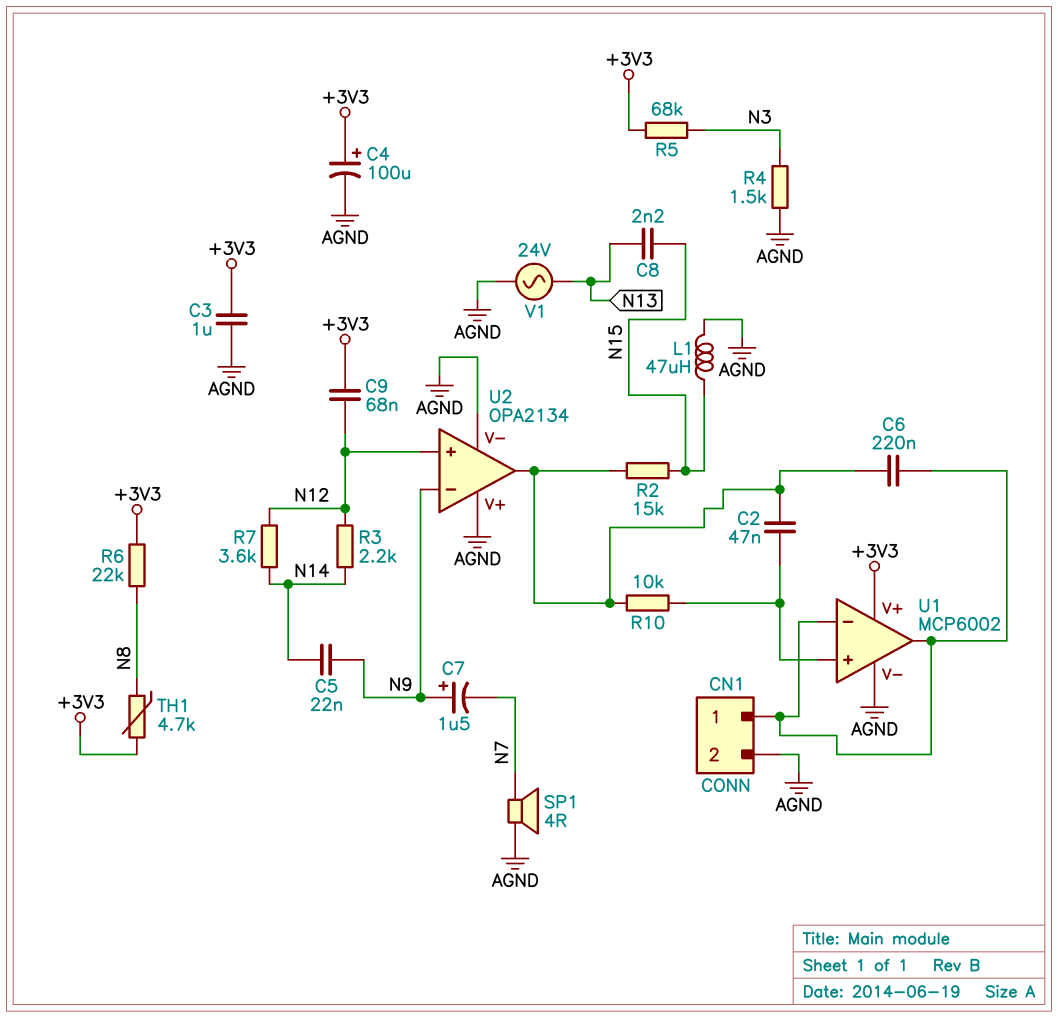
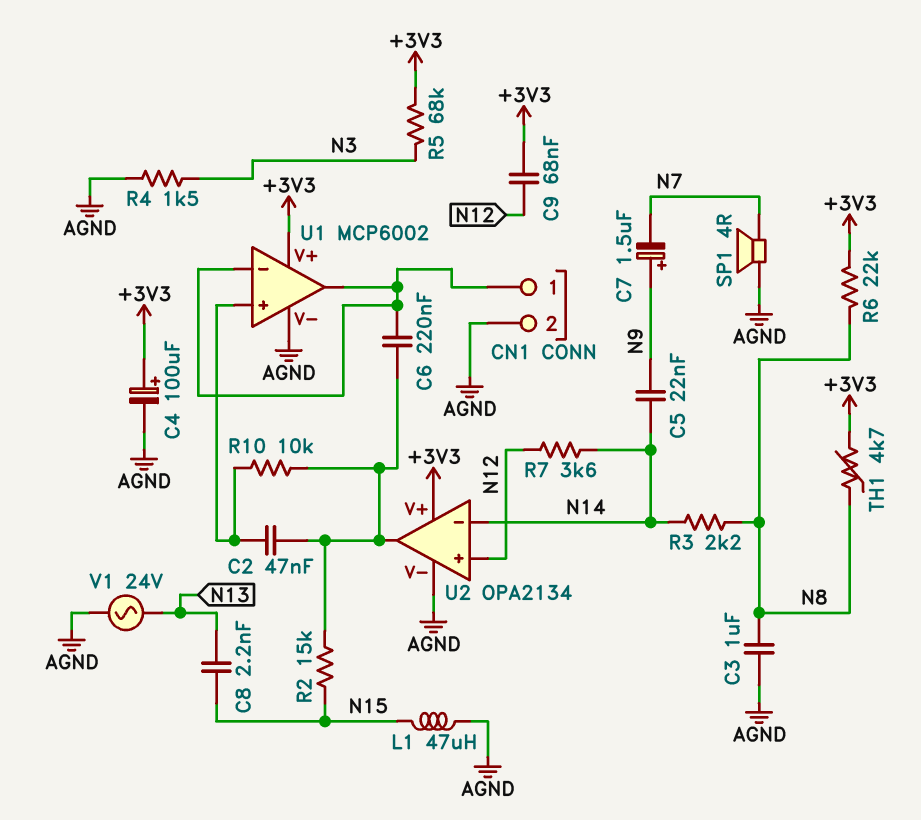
C3: 1uF (+3V3, AGND) -> 1uF (AGND, N8)
R3: 2.2k (N12, N14) -> 2.2k (N8, N14)
U2 pin V+: AGND -> +3V3
U2 pin in-: N9 -> N14

